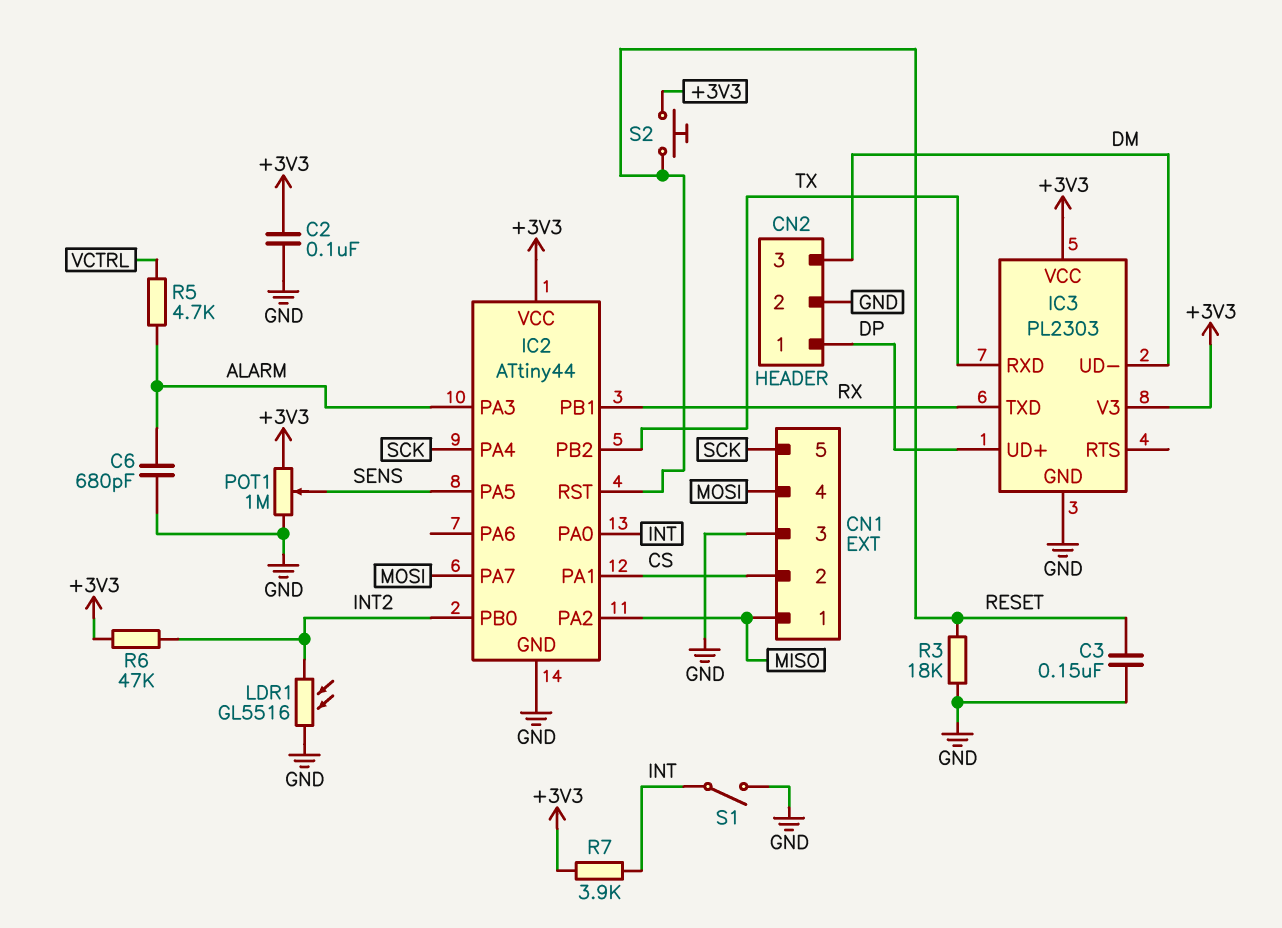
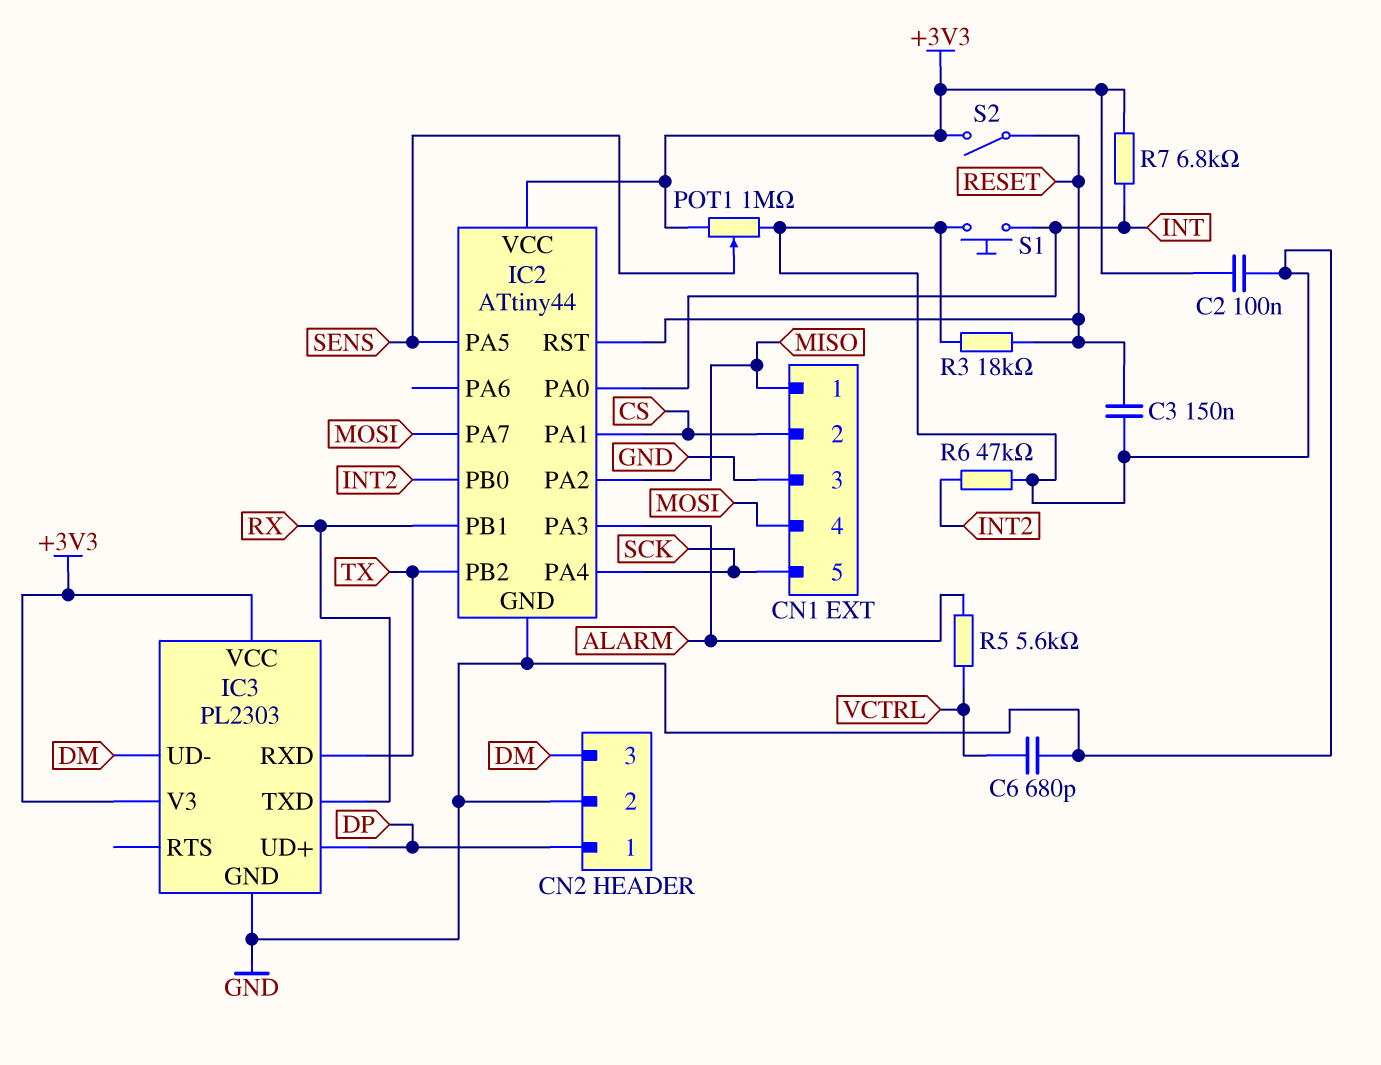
C6: 680pF (ALARM, GND) -> 680pF (GND, VCTRL)
LDR1: GL5516 (GND, INT2) -> none
R5: 4.7k (ALARM, VCTRL) -> 5.6k (ALARM, VCTRL)
R6: 47k (+3V3, INT2) -> 47k (GND, INT2)
R7: 3.9k (+3V3, INT) -> 6.8k (+3V3, INT)
S1: switch (GND, INT) -> button (GND, INT)
S2: button (+3V3, RESET) -> switch (+3V3, RESET)

